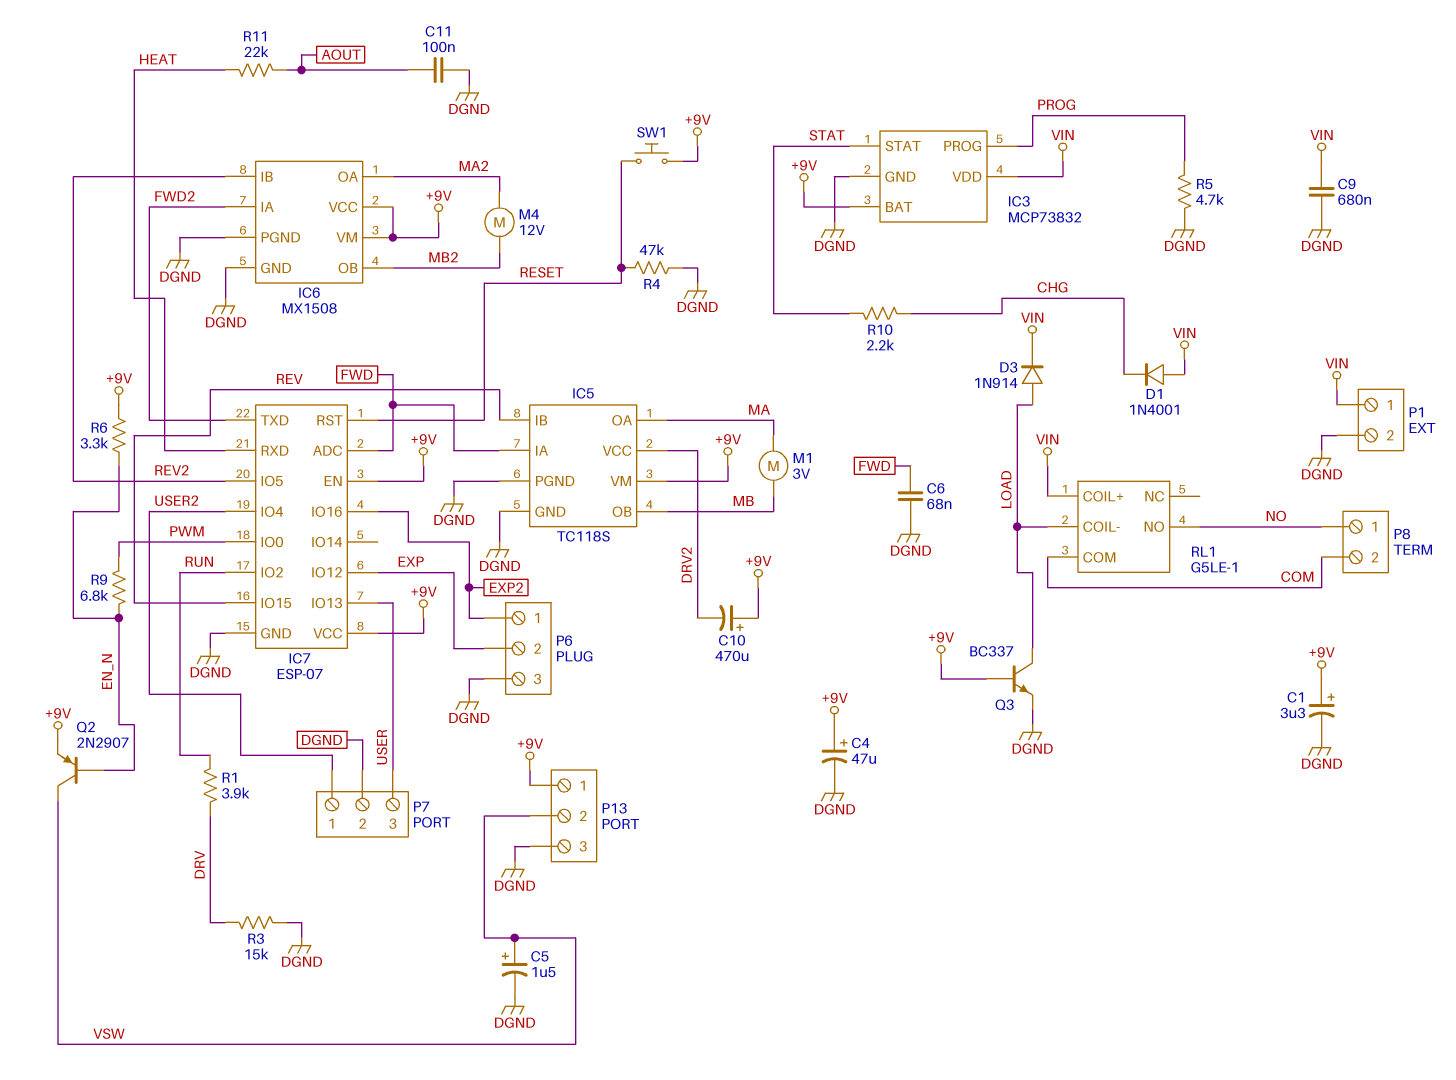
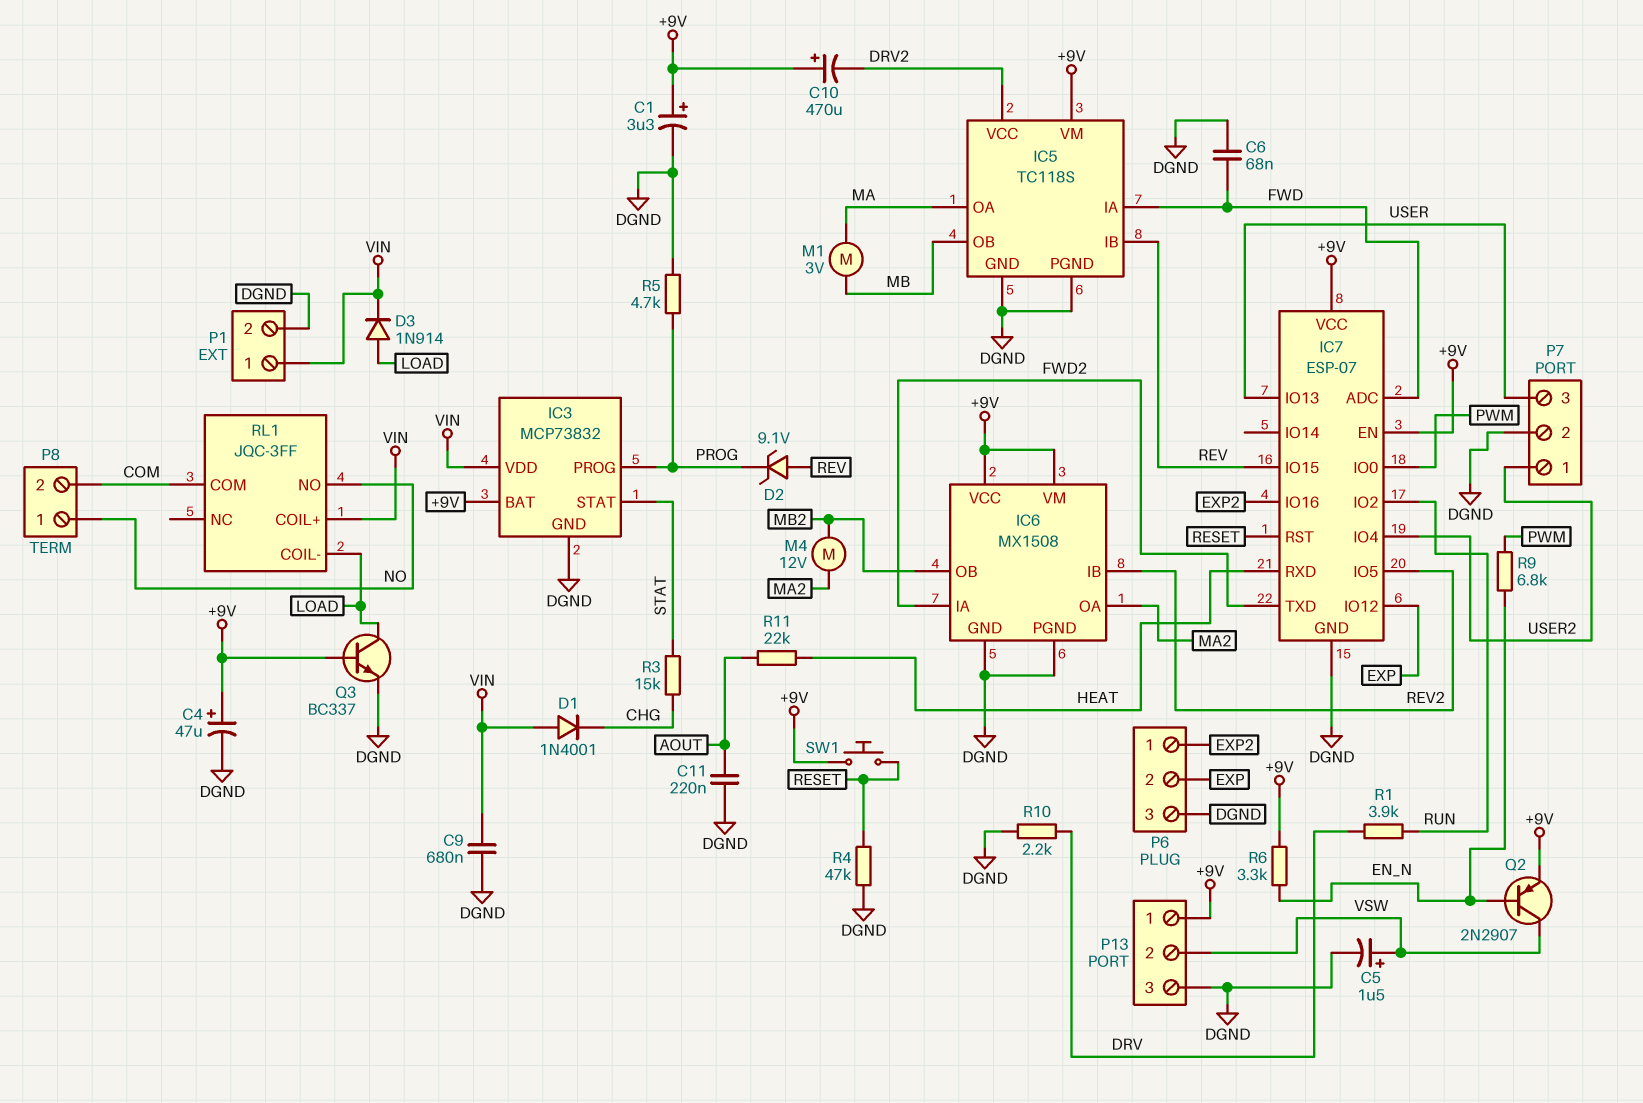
C11: 100nF (AOUT, DGND) -> 220nF (AOUT, DGND)
D2: none -> zener 9.1V (A REV, K PROG)
R3: 15k (DGND, DRV) -> 15k (CHG, STAT)
R10: 2.2k (CHG, STAT) -> 2.2k (DGND, DRV)
RL1: G5LE-1 -> JQC-3FF

